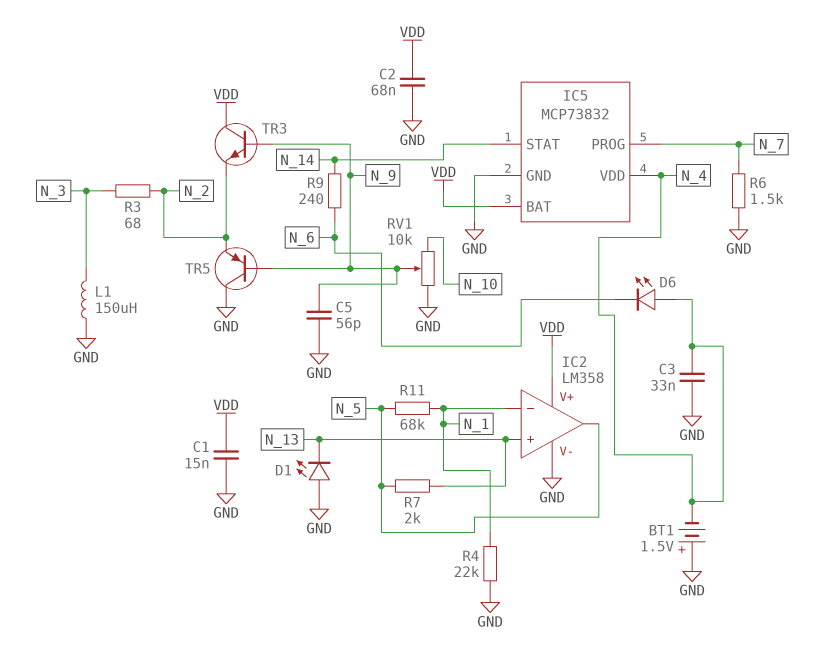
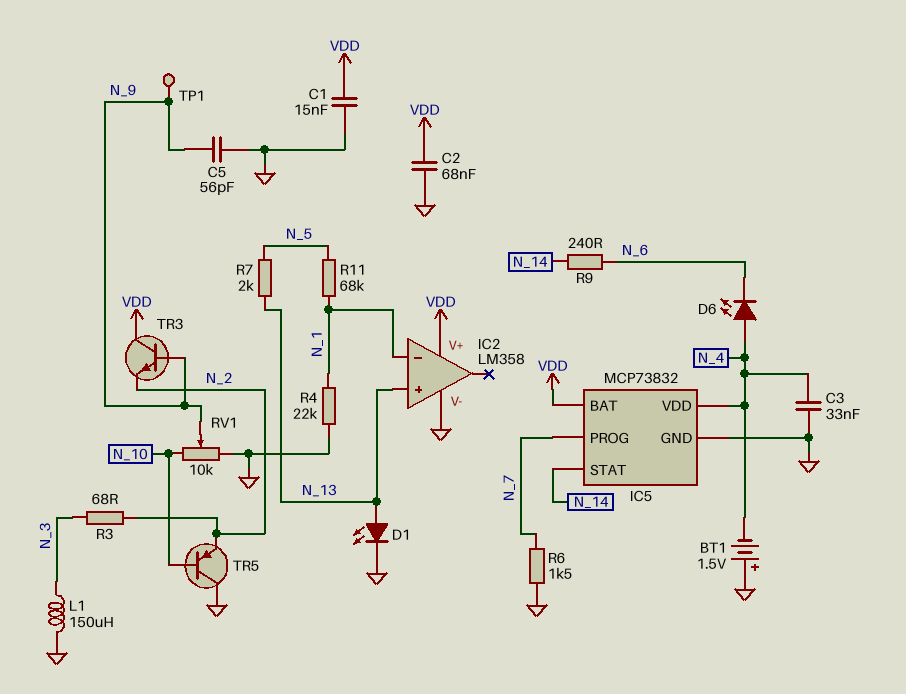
D1: LED (A GND, K N_13) -> LED (A N_13, K GND)
IC2 pin out: N_5 -> none
TP1: none -> test point (N_9)
TR5: PNP (B N_9, C GND, E N_2) -> PNP (B N_10, C GND, E N_2)

